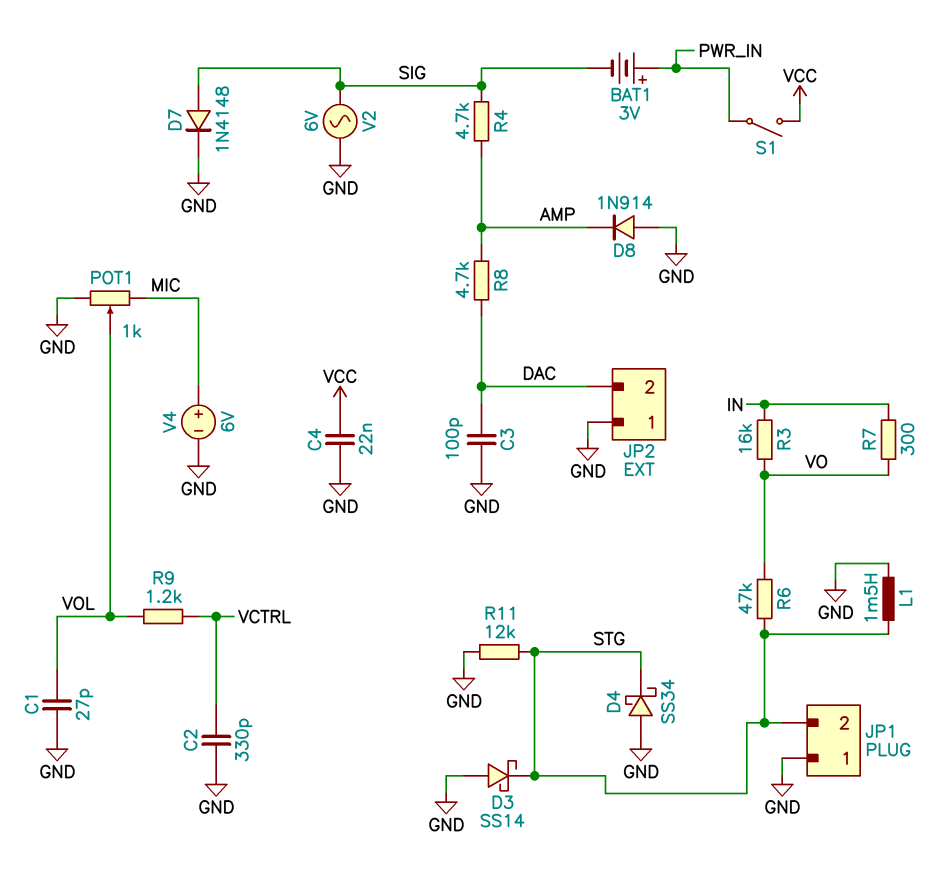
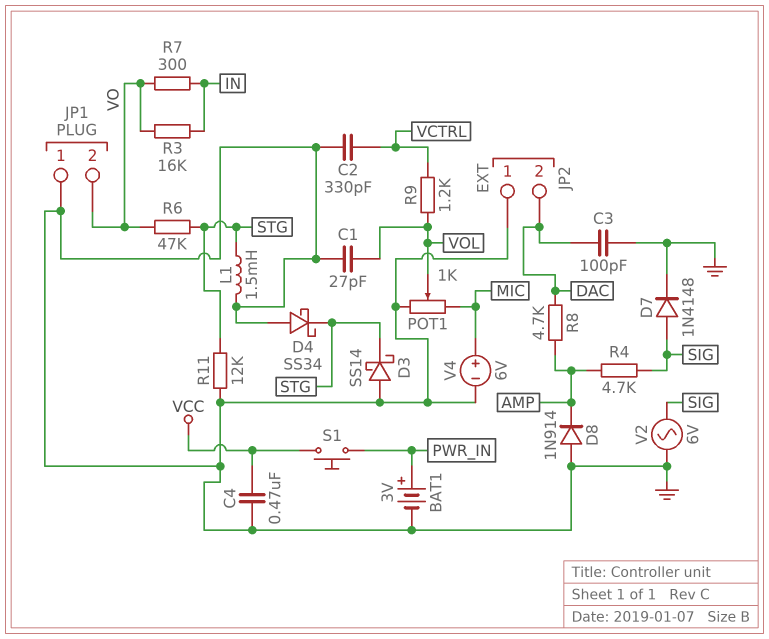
BAT1: 3V (plus PWR_IN, minus SIG) -> 3V (plus PWR_IN, minus GND)
C4: 22nF (GND, VCC) -> 470nF (GND, VCC)
JP1 pin 2: STG -> VO
S1: switch (PWR_IN, VCC) -> button (PWR_IN, VCC)

